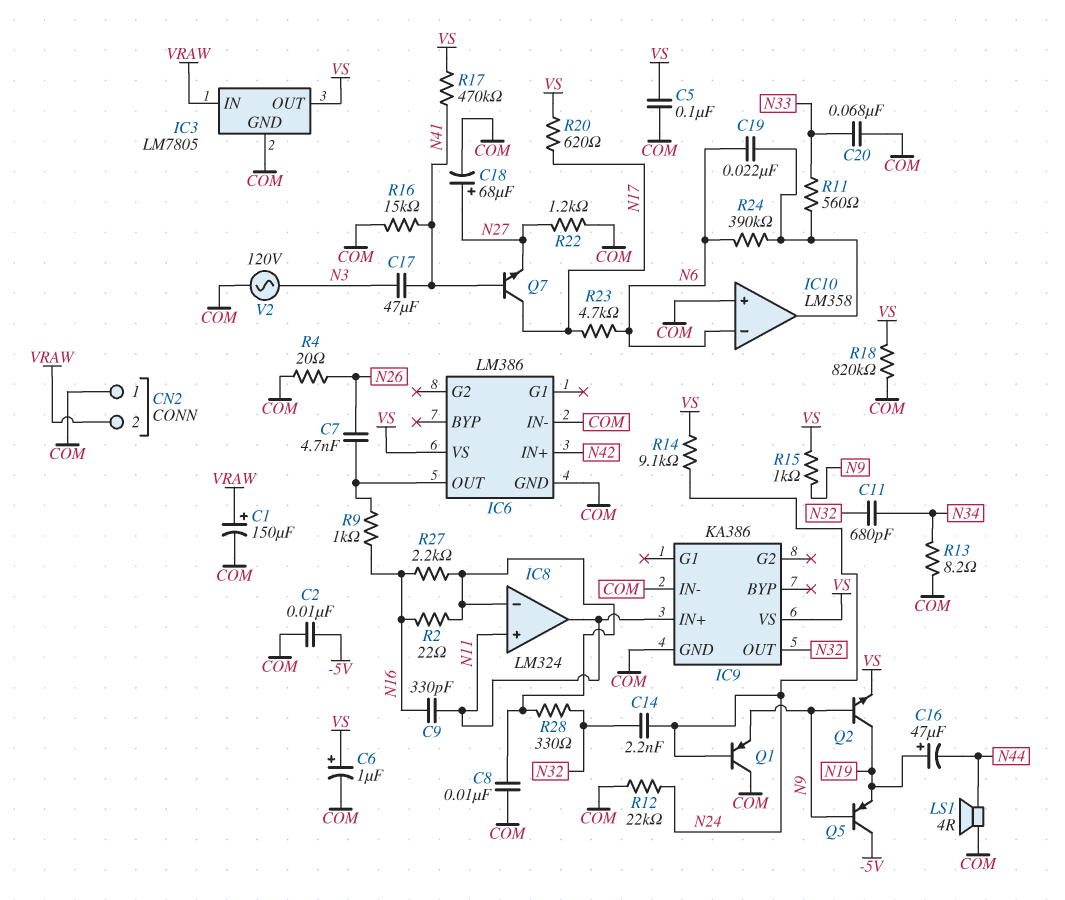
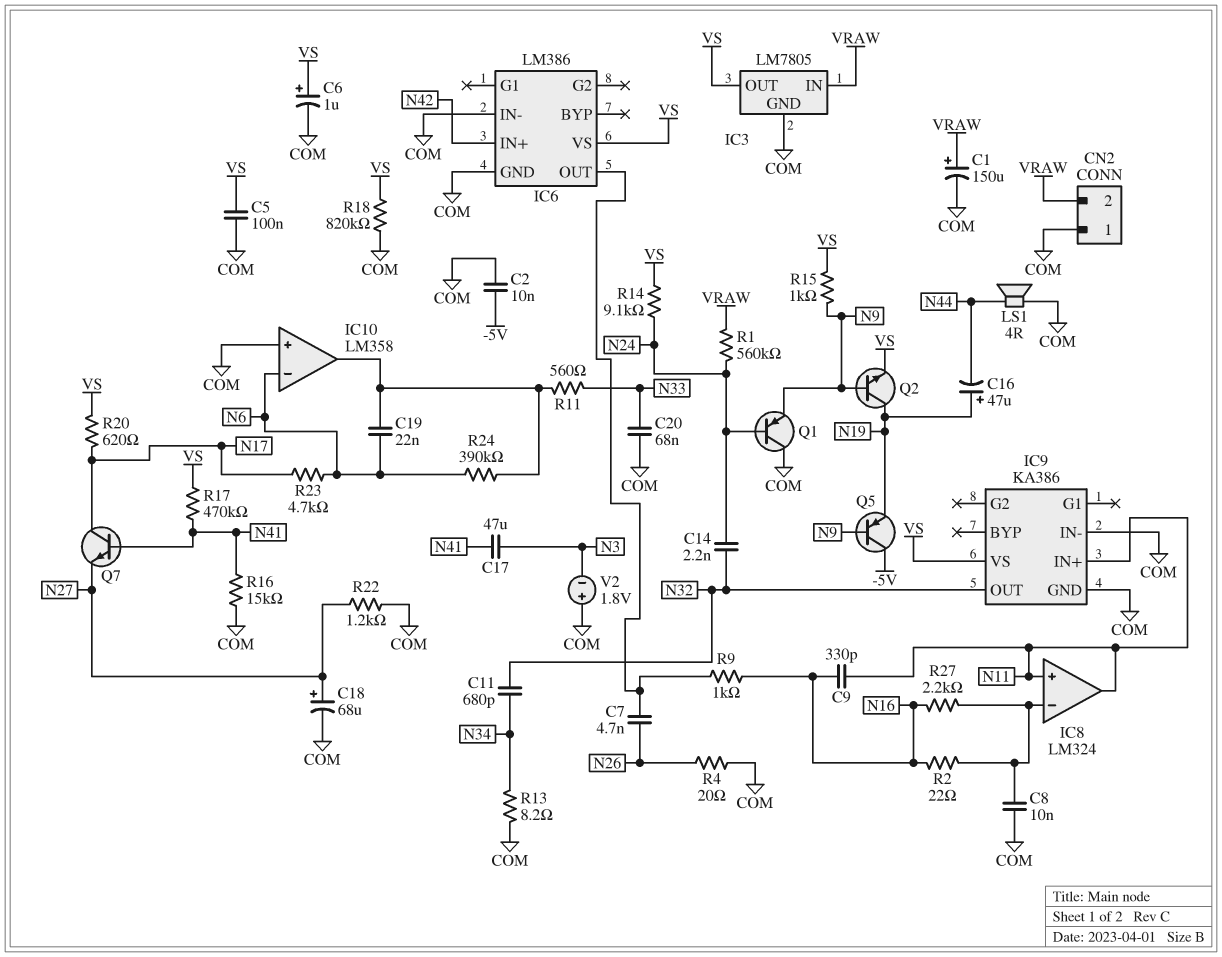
R1: none -> 560k (N24, VRAW)
R12: 22k (COM, N24) -> none
R28: 330 (IC8/in-, N32) -> none
V2: AC 120V (COM, N3) -> 1.8V (plus COM, minus N3)

